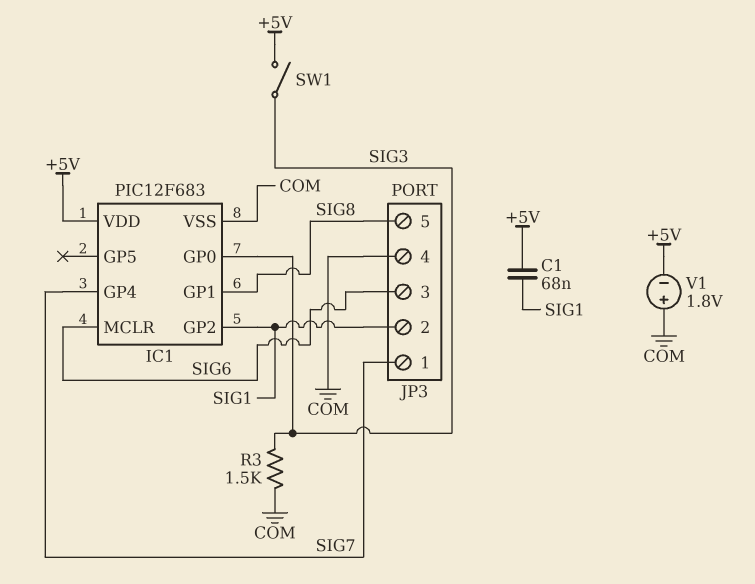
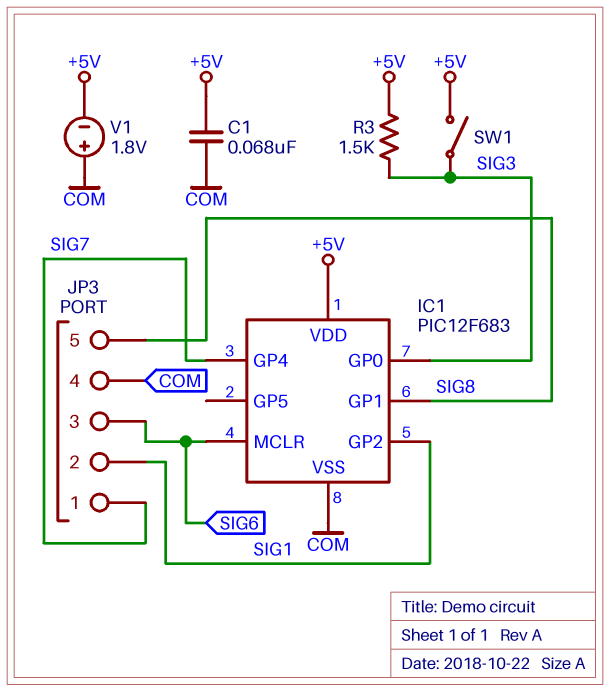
C1: 68nF (+5V, SIG1) -> 68nF (+5V, COM)
R3: 1.5k (COM, SIG3) -> 1.5k (+5V, SIG3)

